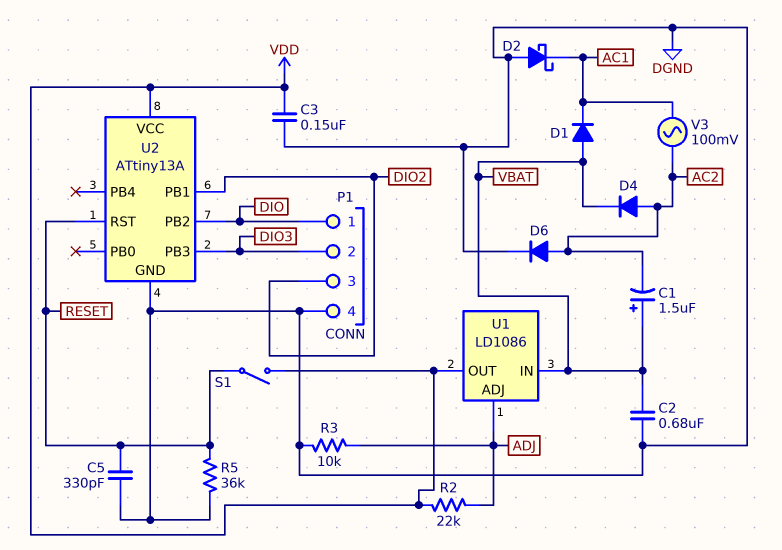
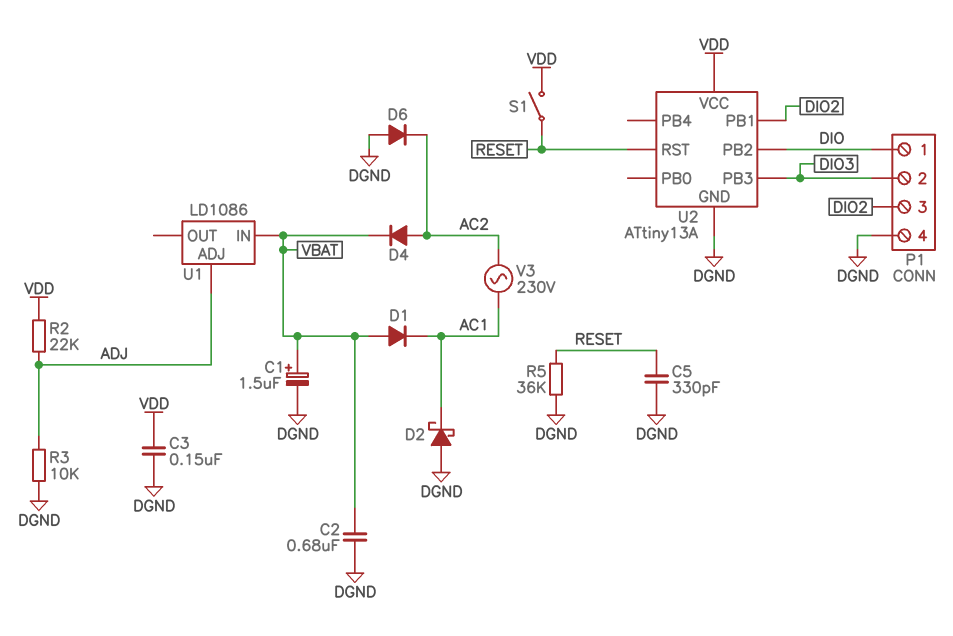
C1: 1.5uF (plus VBAT, minus AC2) -> 1.5uF (plus VBAT, minus DGND)
D6: diode (A AC2, K DGND) -> diode (A DGND, K AC2)
U1 pin OUT: VDD -> none
V3: AC 100mV (AC1, AC2) -> AC 230V (AC1, AC2)

